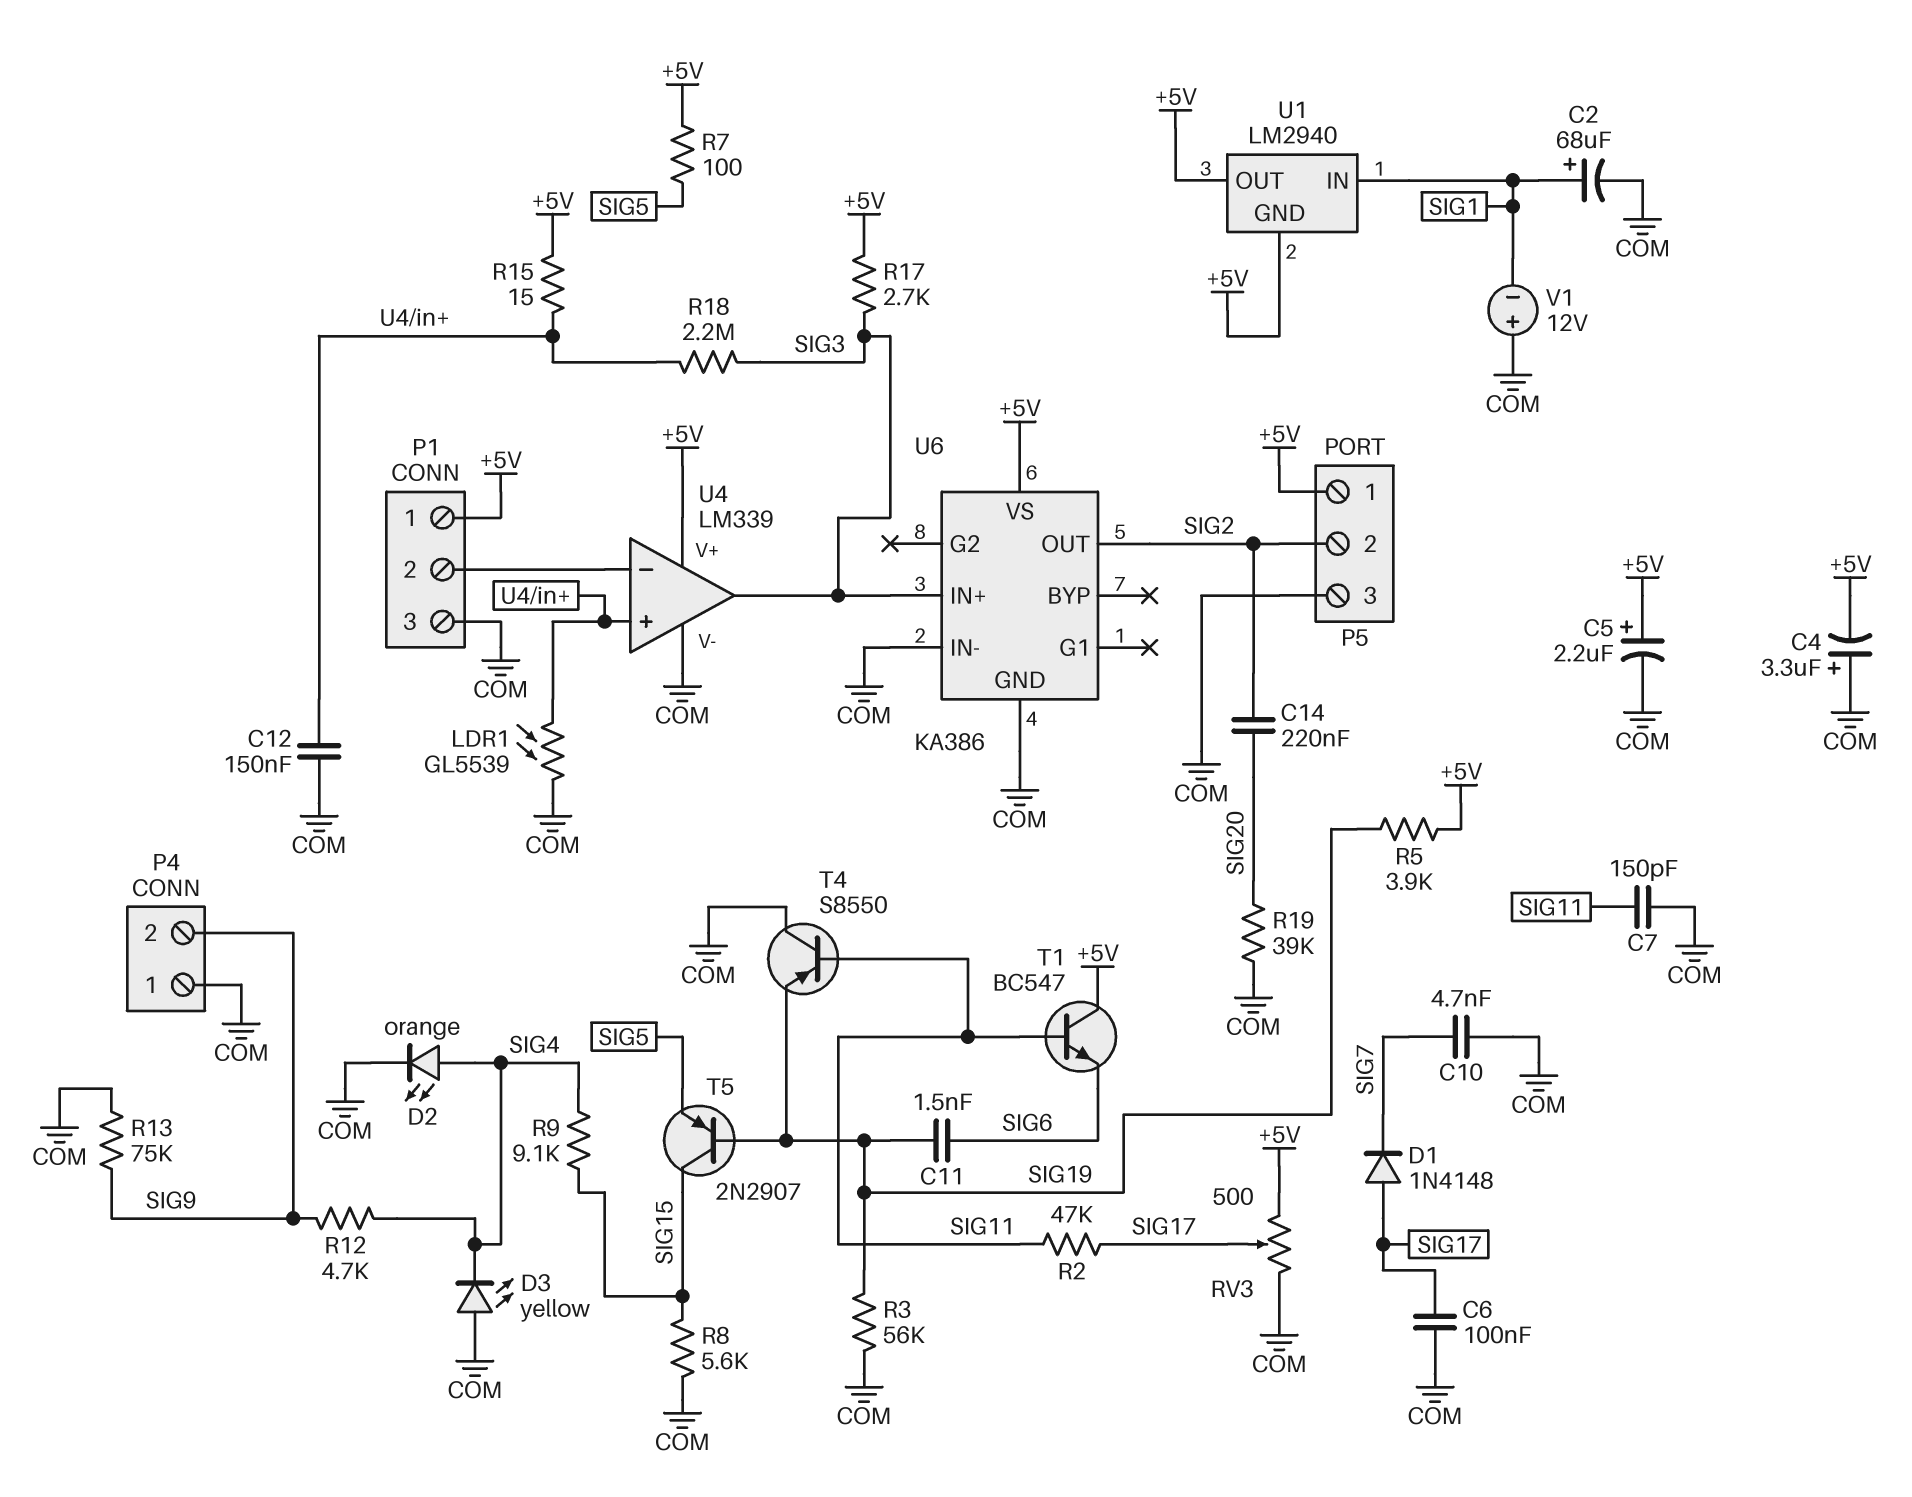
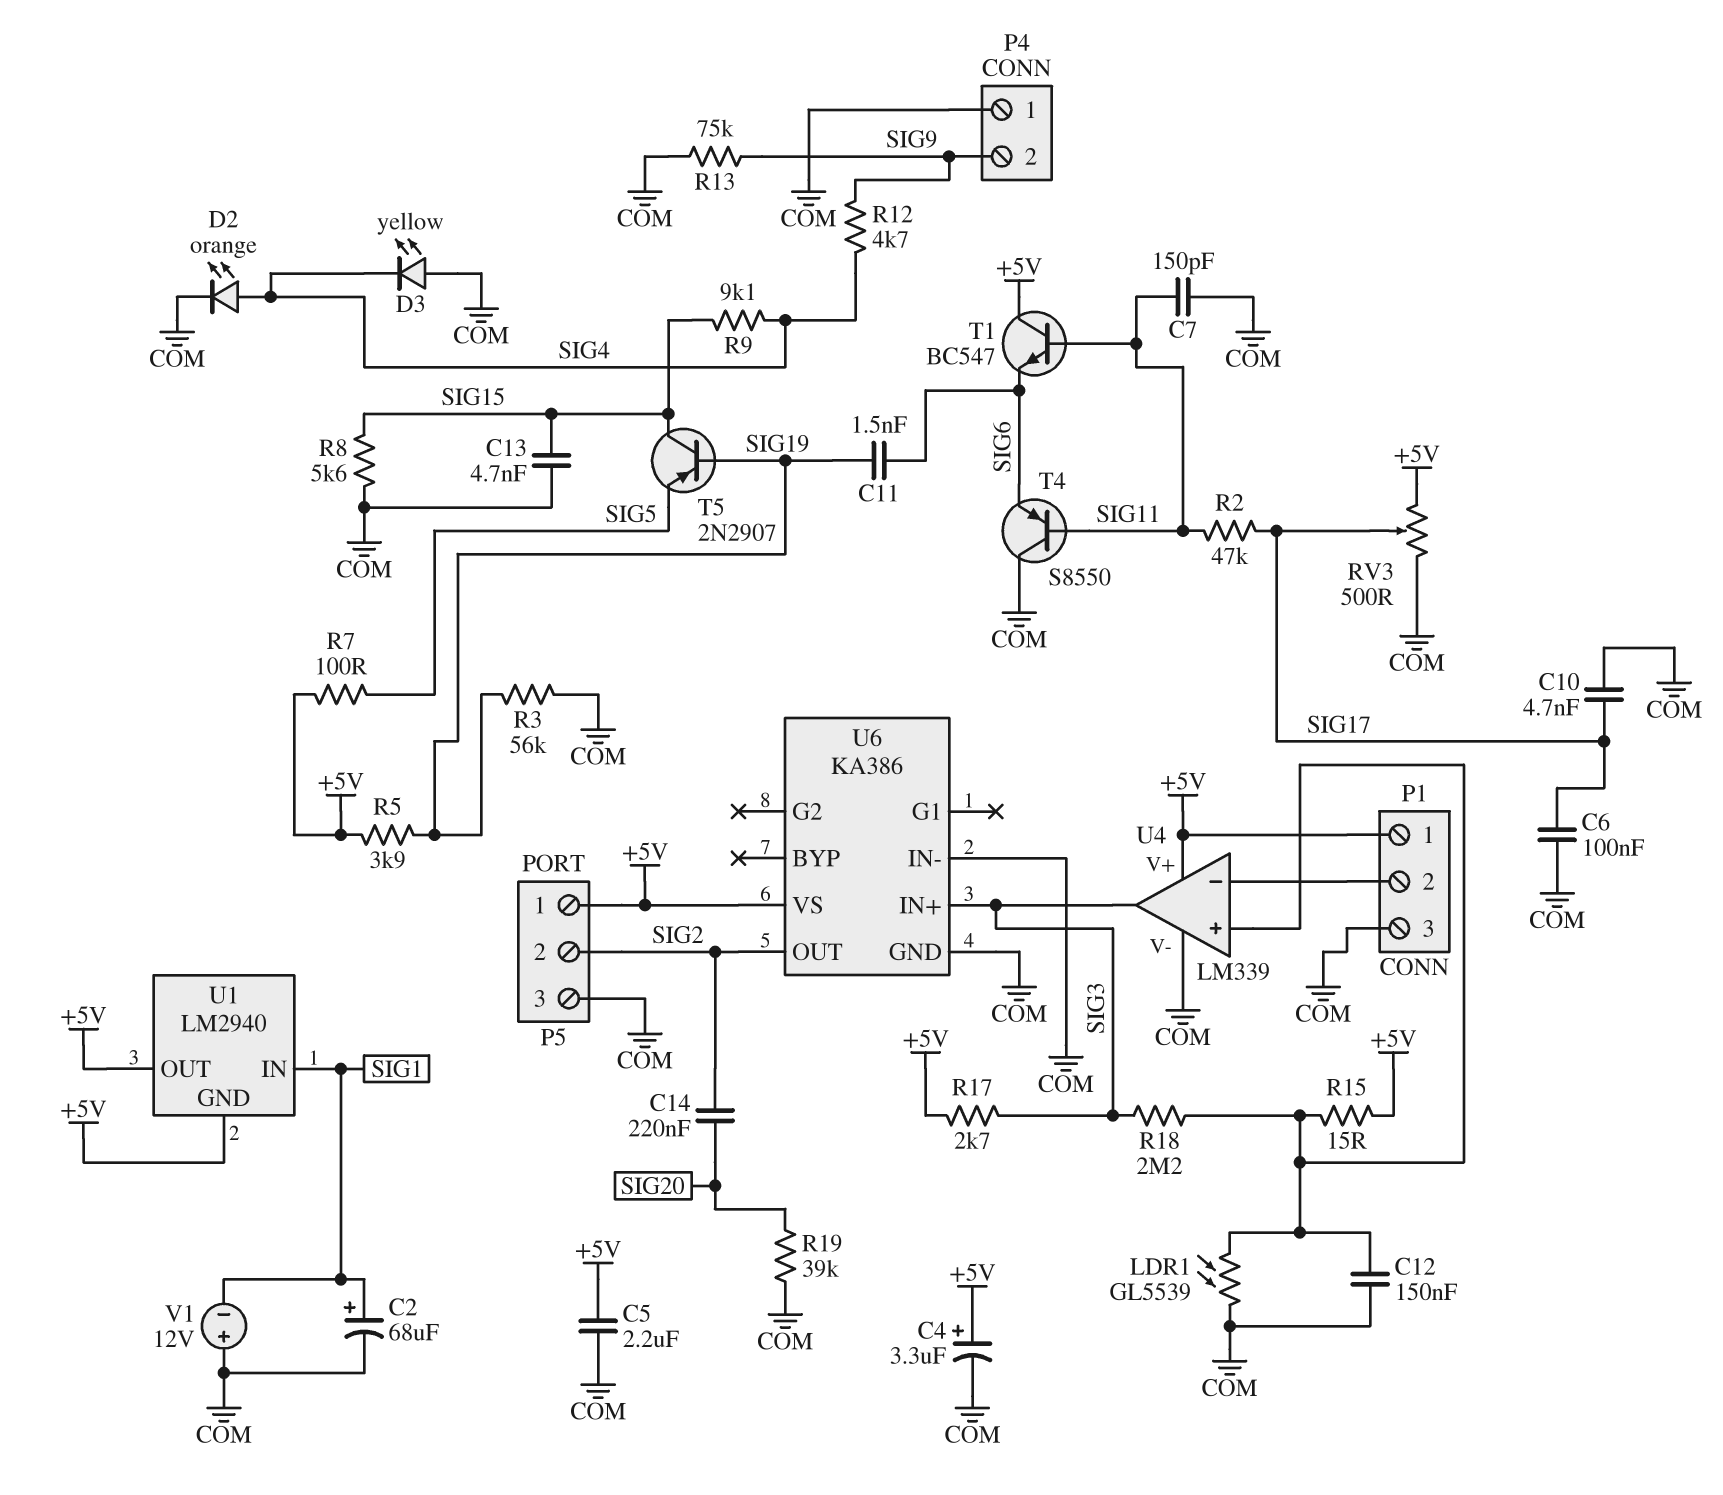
C4: 3.3uF (plus COM, minus +5V) -> 3.3uF (plus +5V, minus COM)
C5: 2.2uF (plus +5V, minus COM) -> 2.2uF (+5V, COM)
C10: 4.7nF (COM, SIG7) -> 4.7nF (COM, SIG17)
C13: none -> 4.7nF (COM, SIG15)
D1: diode 1N4148 (A SIG17, K SIG7) -> none
T4: PNP S8550 (B SIG11, C COM, E SIG19) -> PNP S8550 (B SIG11, C COM, E SIG6)

